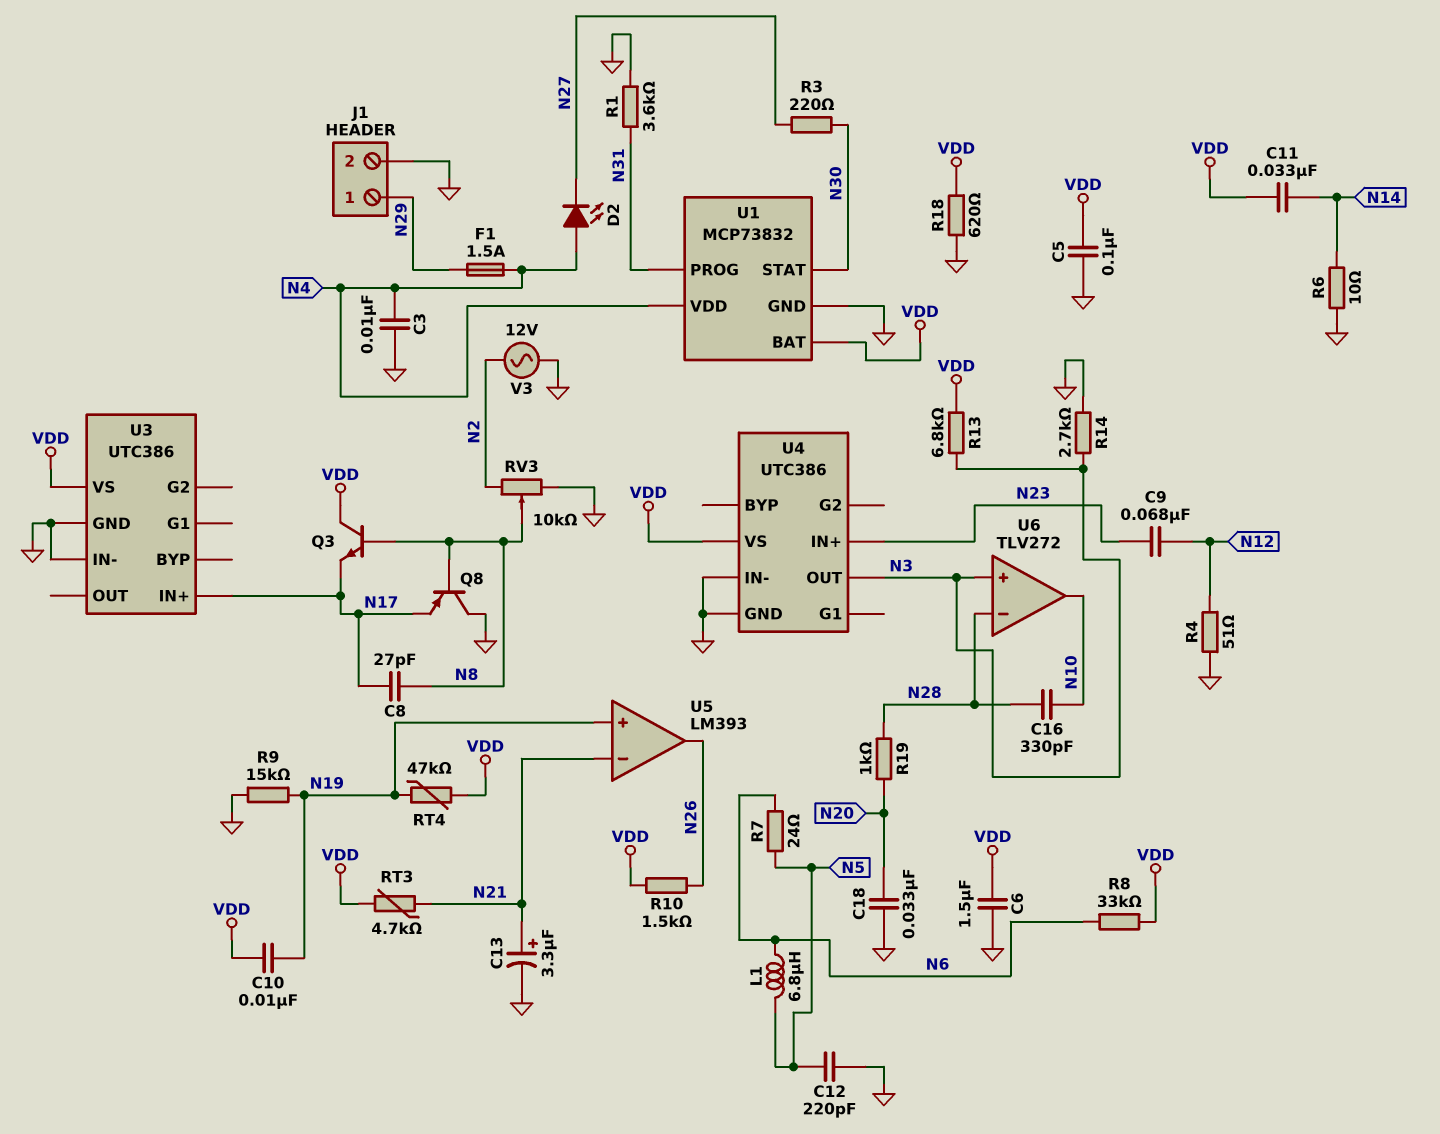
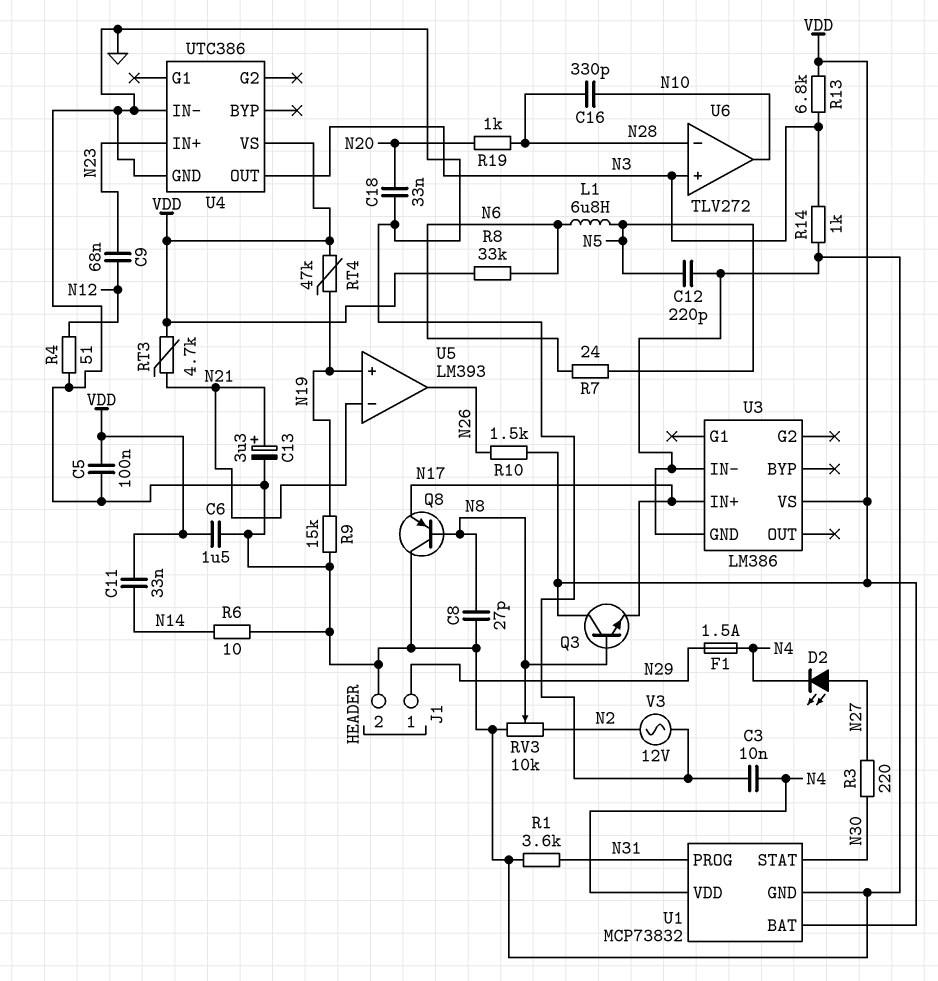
C8: 27pF (N8, N17) -> 27pF (GND, N8)
C10: 10nF (N19, VDD) -> none
D2: LED (A N4, K N27) -> LED (A N27, K N4)
R14: 2.7k (GND, N3) -> 1k (GND, N3)
R18: 620 (GND, VDD) -> none
U3: UTC386 -> LM386

